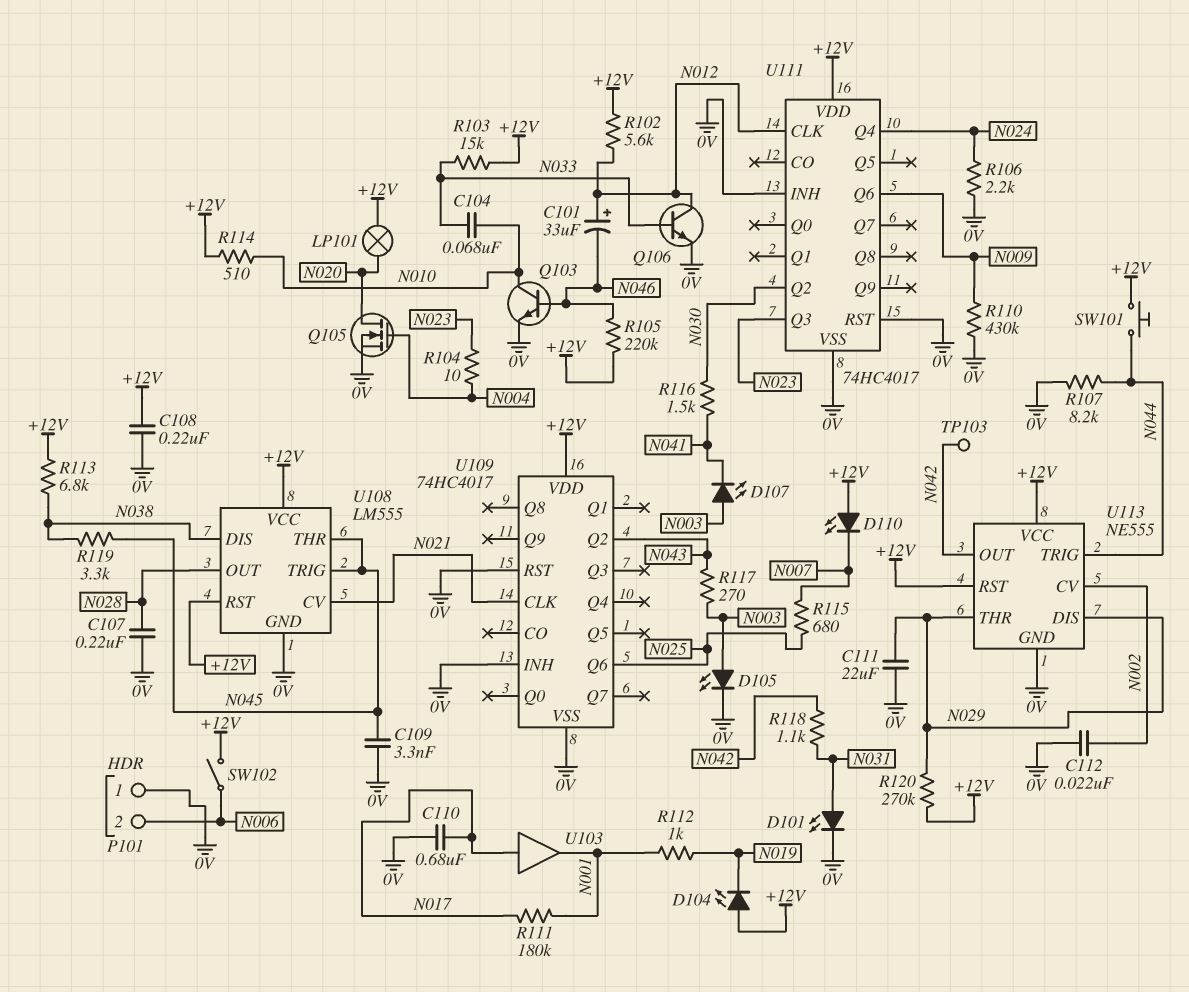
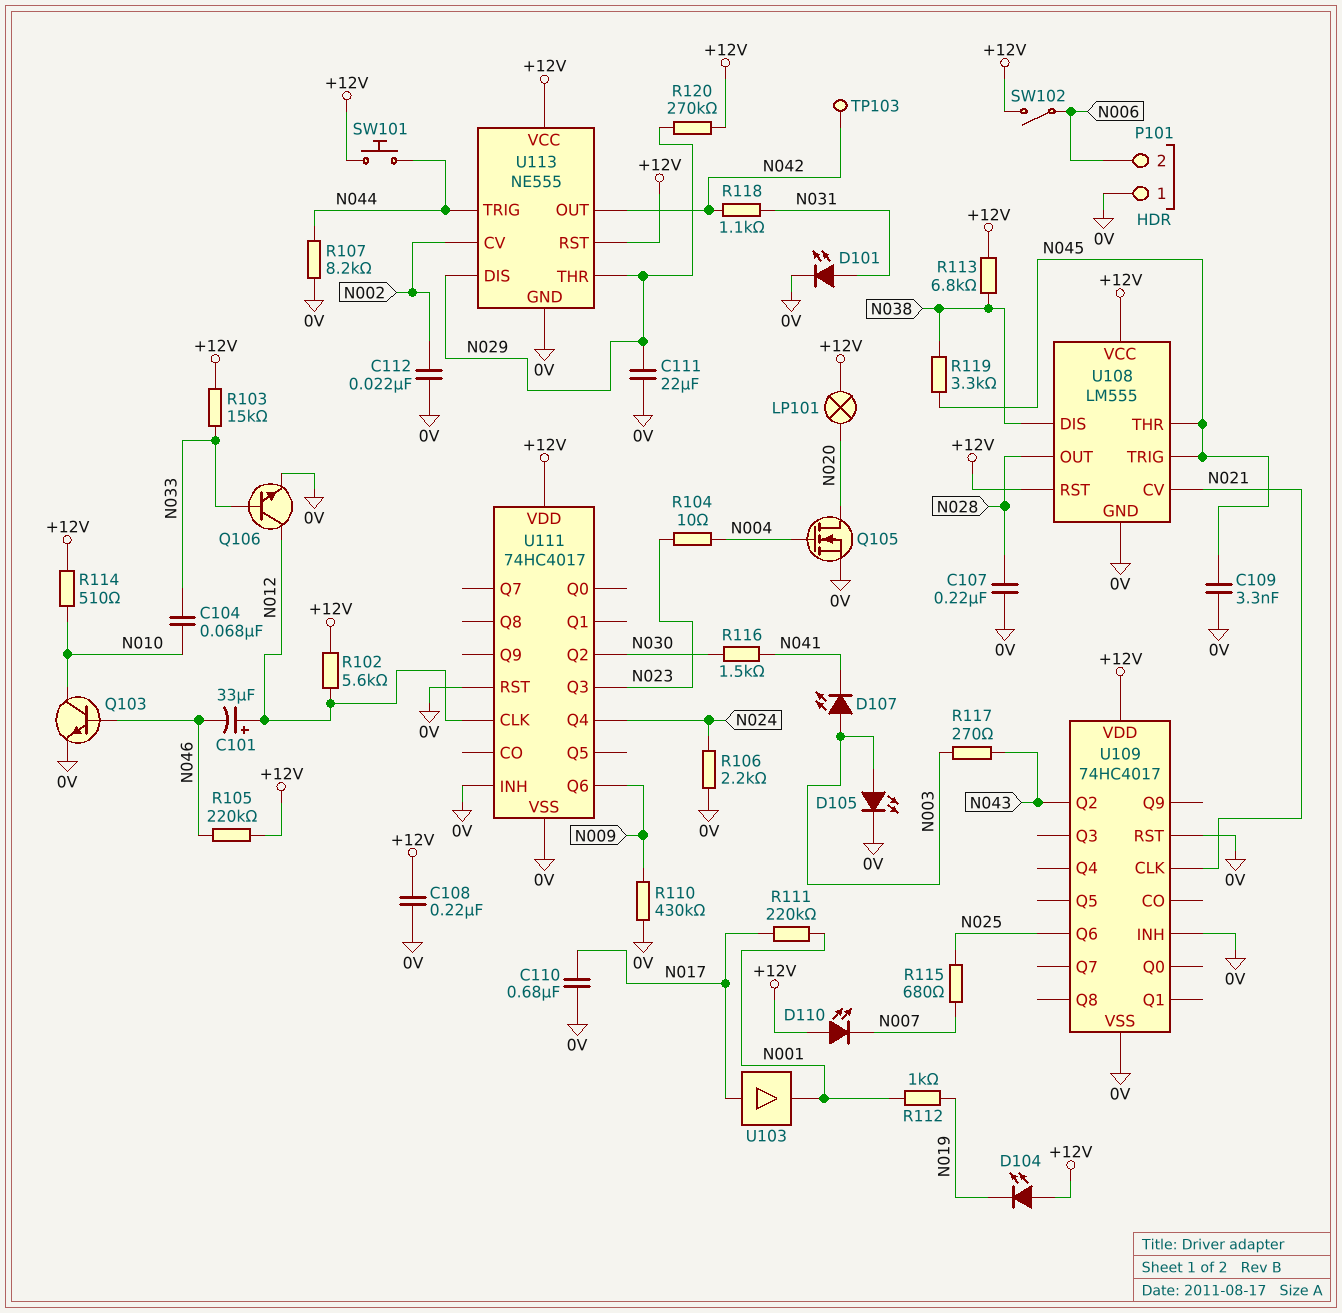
R111: 180k (N001, N017) -> 220k (N001, N017)

